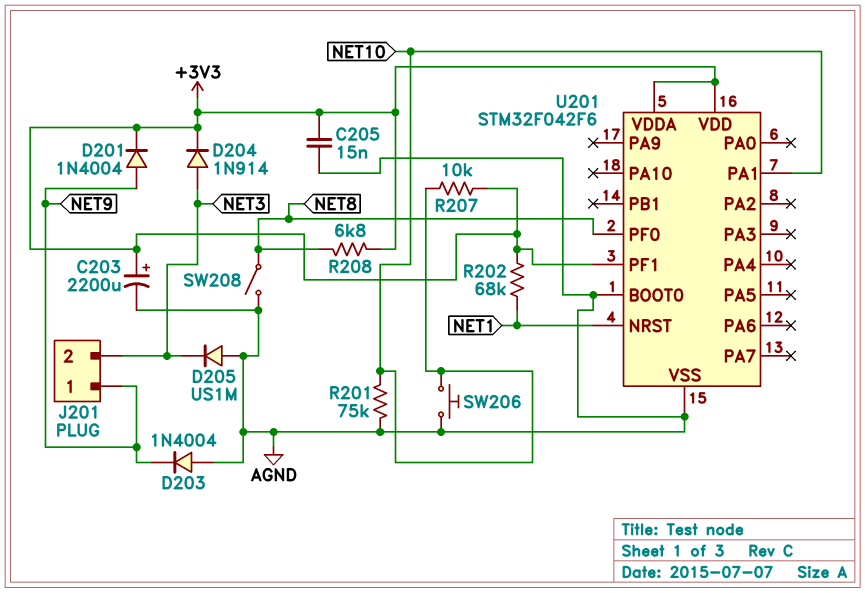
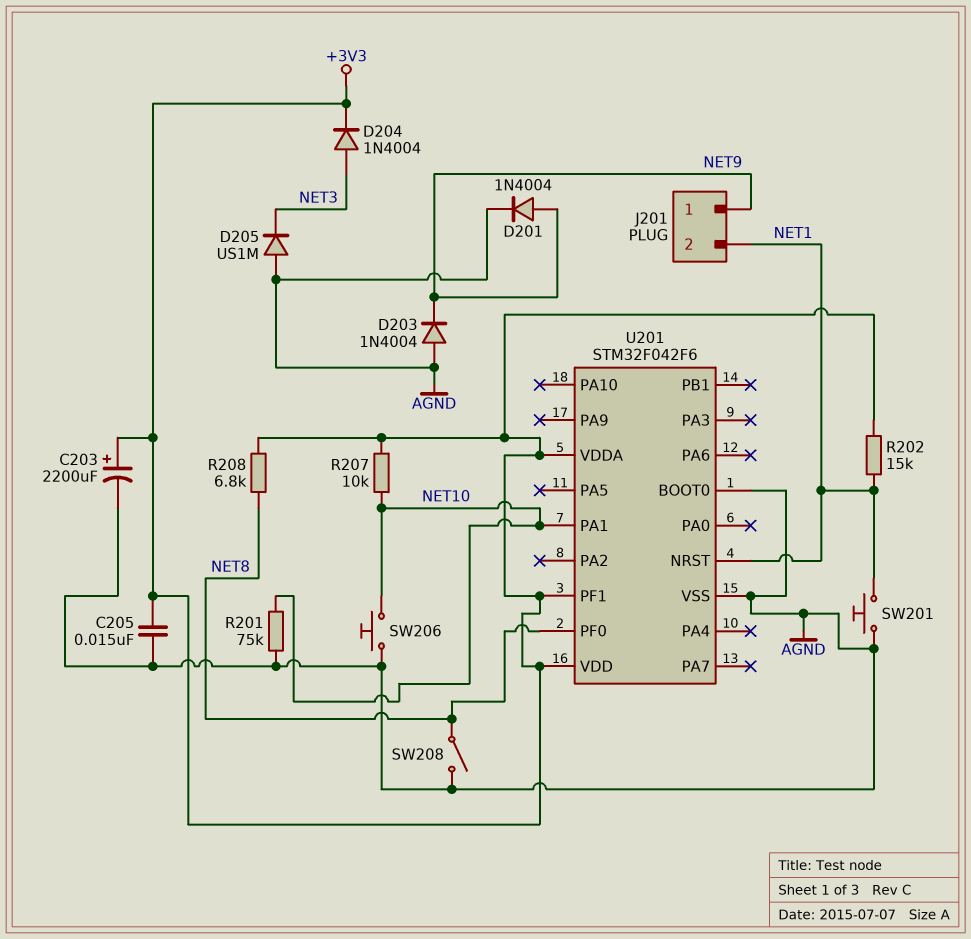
D201: diode 1N4004 (A NET9, K +3V3) -> diode 1N4004 (A NET9, K AGND)
D204: diode 1N914 (A NET3, K +3V3) -> diode 1N4004 (A NET3, K +3V3)
J201 pin 2: NET3 -> NET1
R202: 68k (+3V3, NET1) -> 15k (+3V3, NET1)
SW201: none -> button (AGND, NET1)

